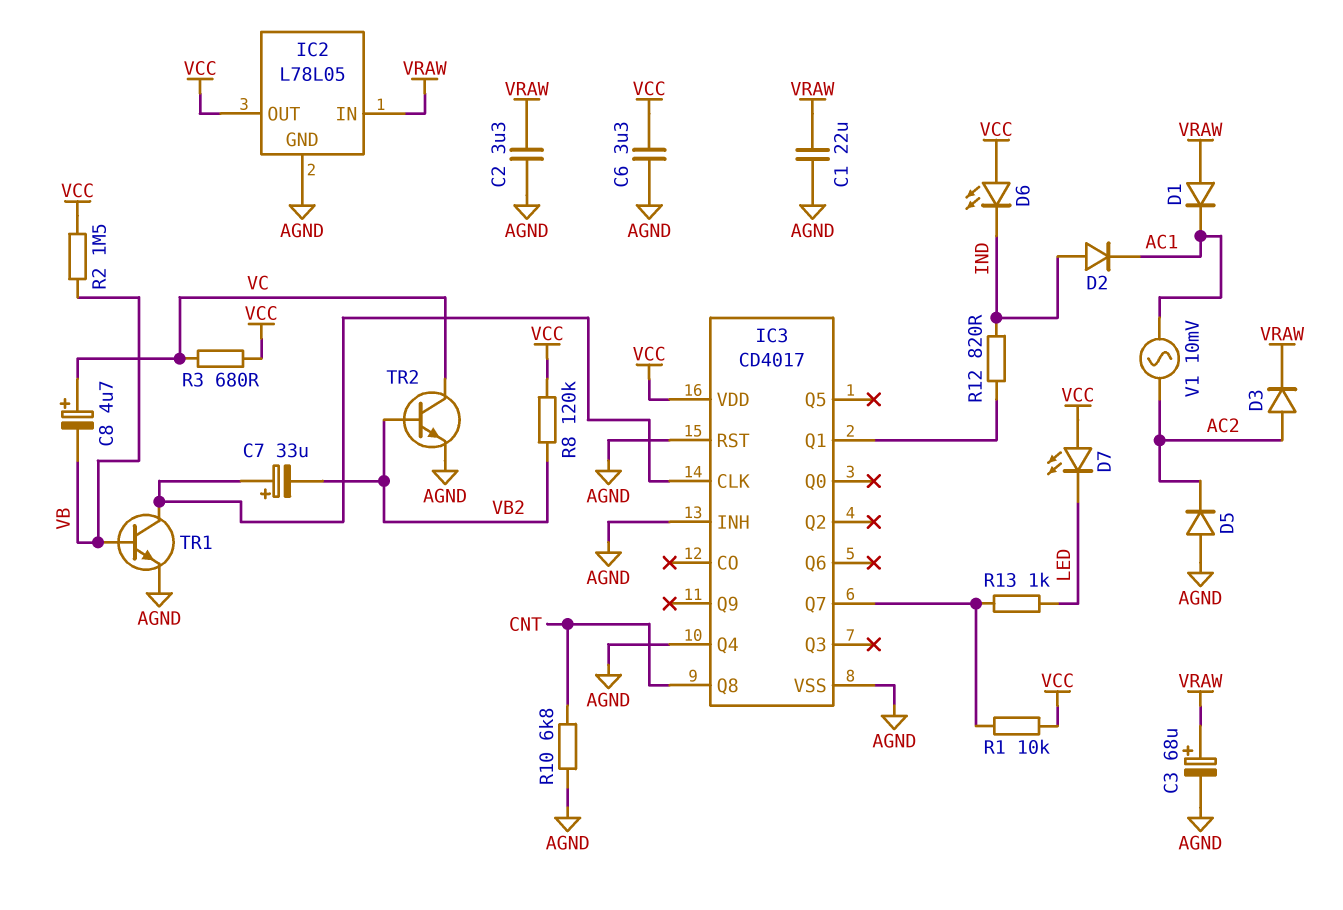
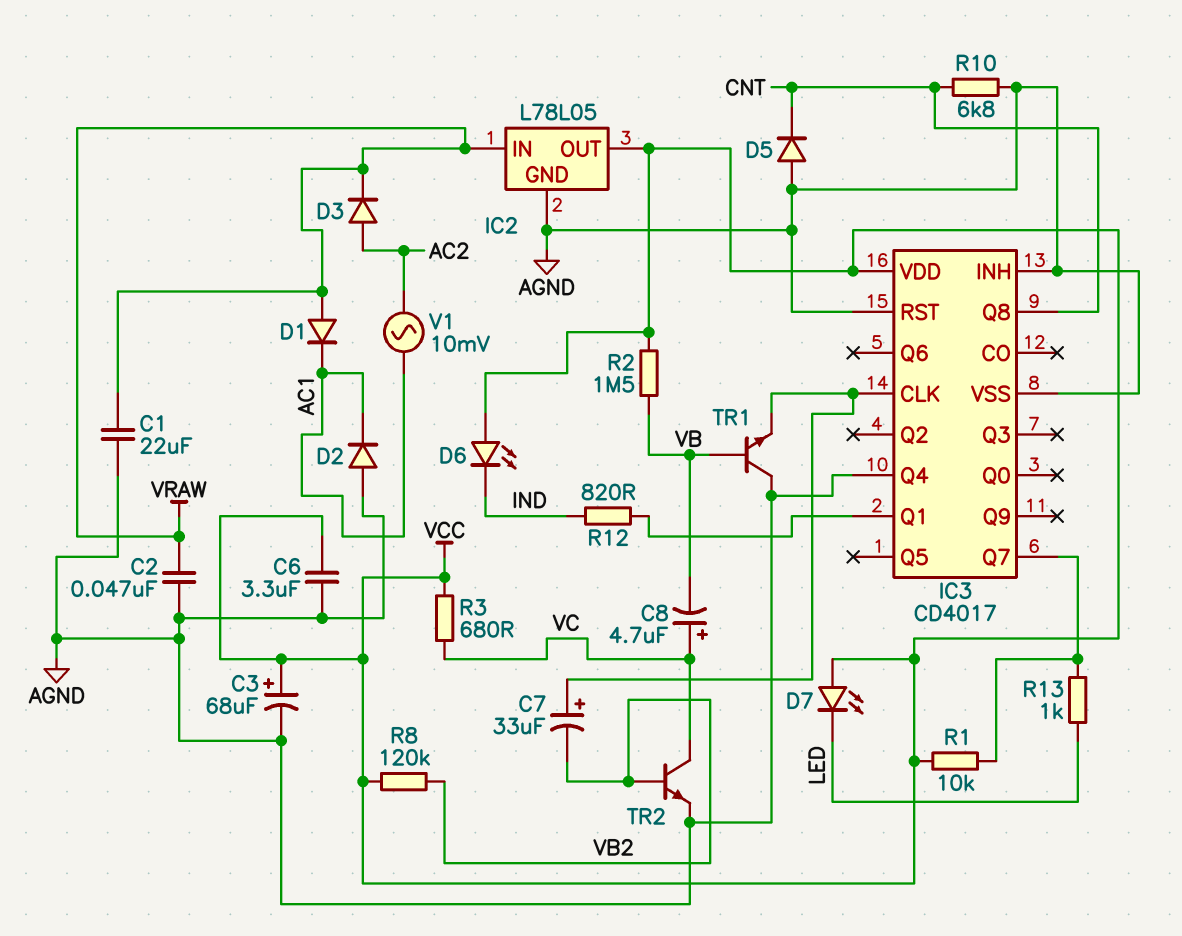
C2: 3.3uF (AGND, VRAW) -> 47nF (AGND, VRAW)
C3: 68uF (plus VRAW, minus AGND) -> 68uF (plus VCC, minus AGND)
D2: diode (A IND, K AC1) -> diode (A AGND, K AC1)
D5: diode (A AGND, K AC2) -> diode (A AGND, K CNT)
TR1: NPN (B VB, C IC3/CLK, E AGND) -> NPN (B VB, C AGND, E IC3/CLK)

